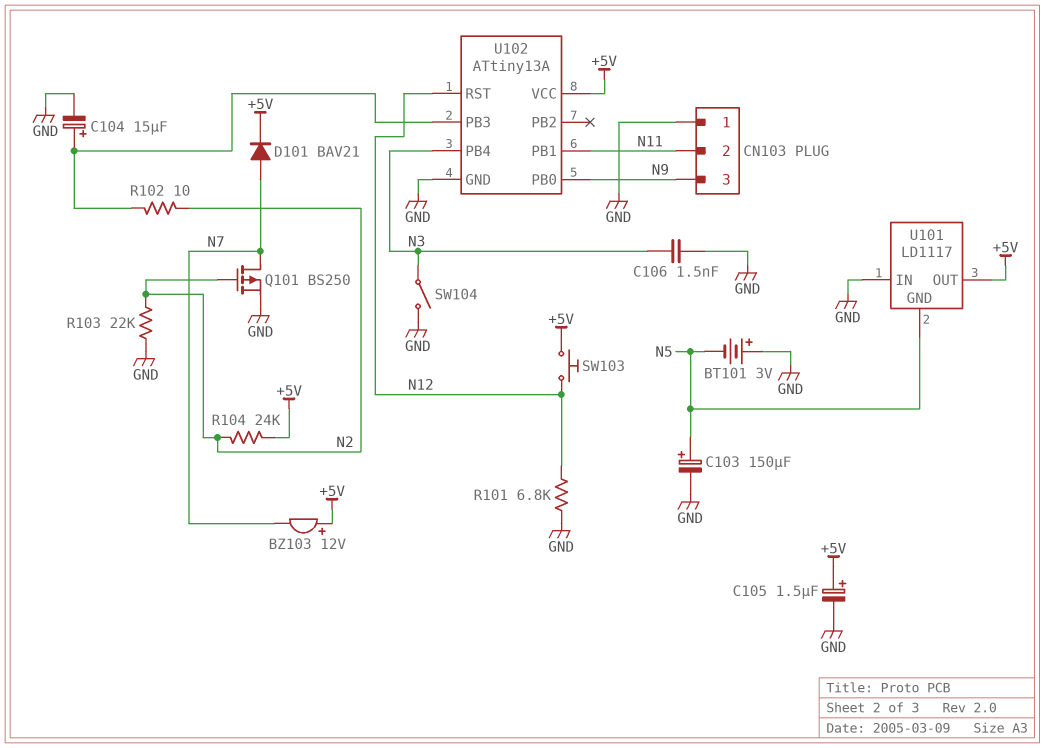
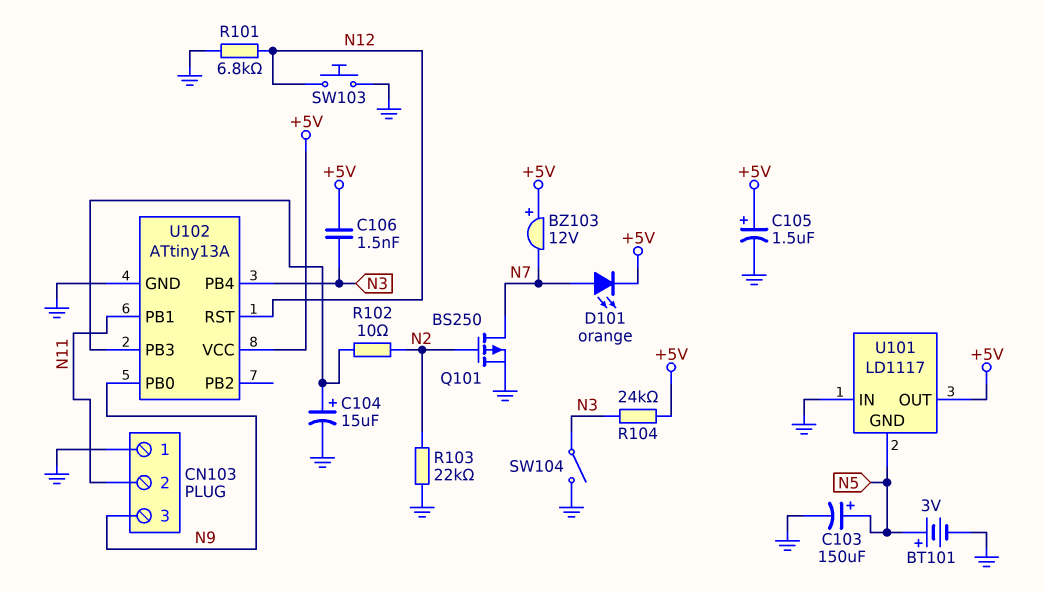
BT101: 3V (plus GND, minus N5) -> 3V (plus N5, minus GND)
C106: 1.5nF (GND, N3) -> 1.5nF (+5V, N3)
D101: diode BAV21 (A N7, K +5V) -> LED orange (A N7, K +5V)
R104: 24k (+5V, N2) -> 24k (+5V, N3)
SW103: button (+5V, N12) -> button (GND, N12)

